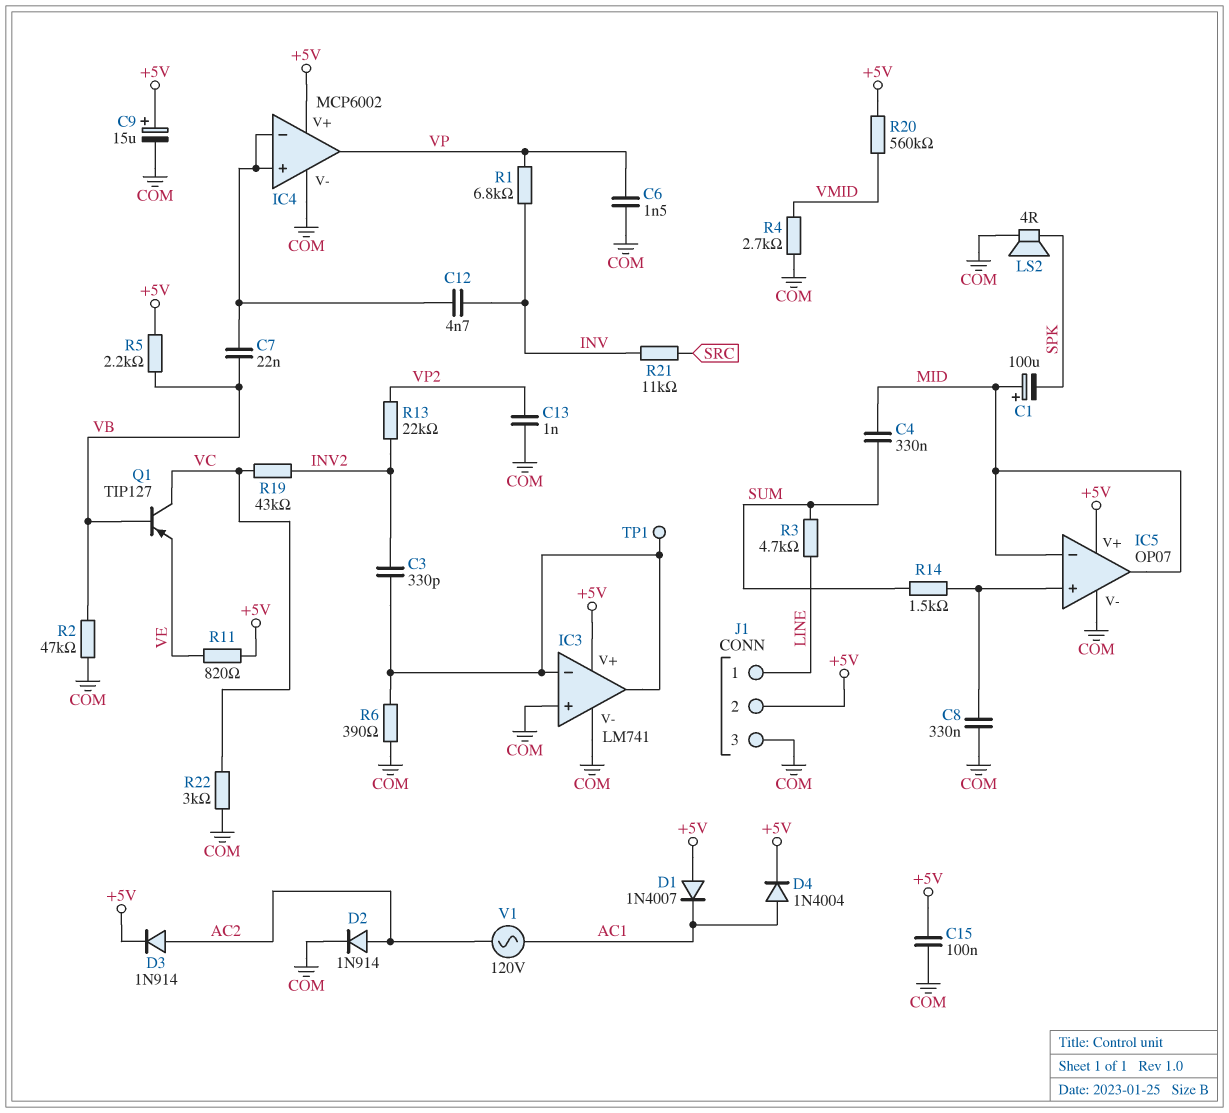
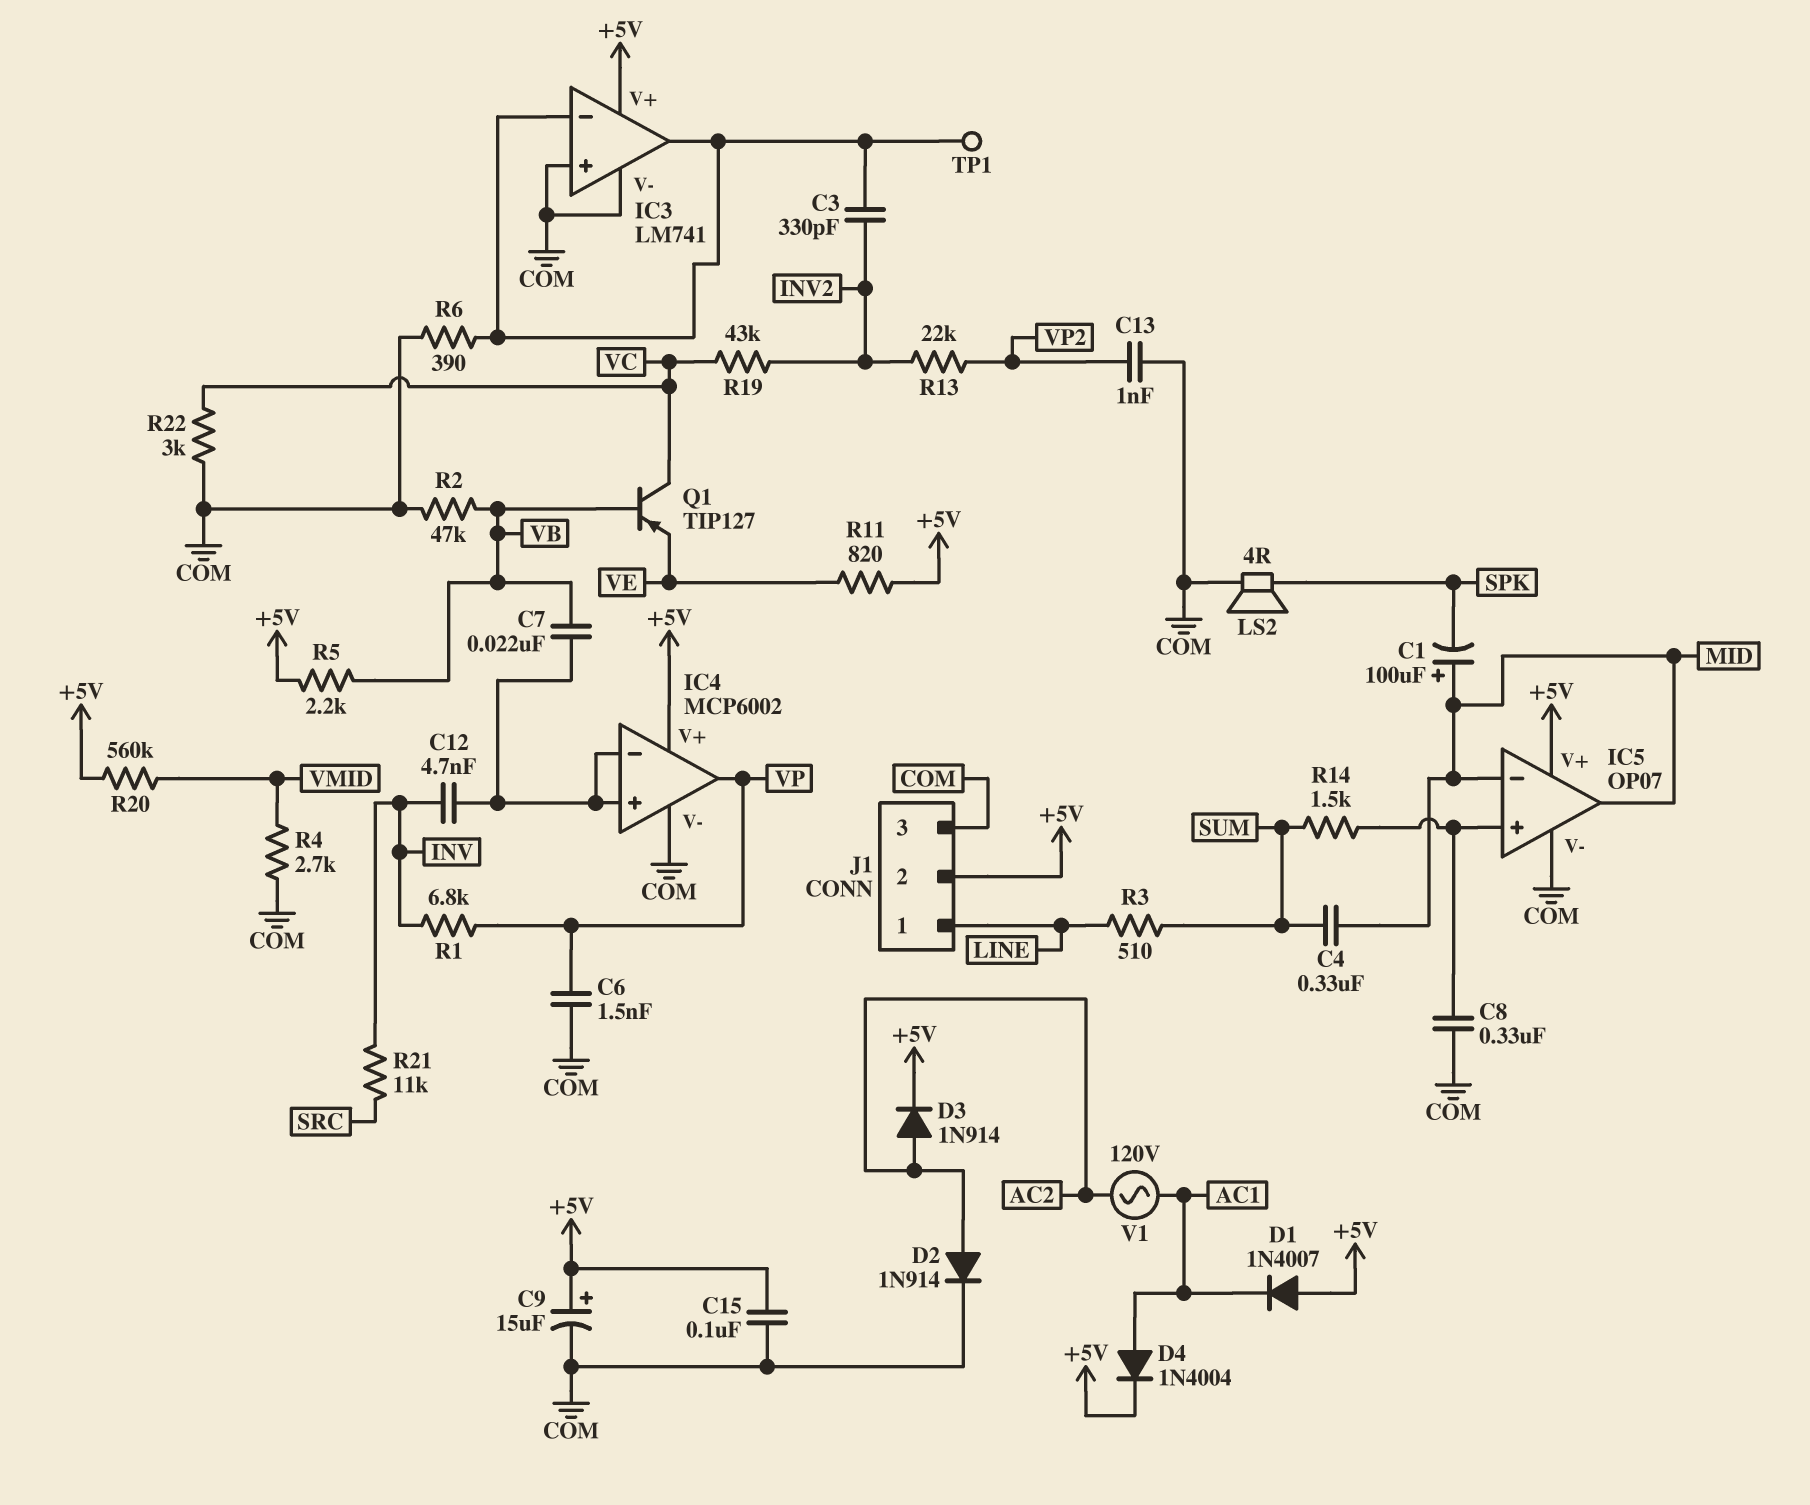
R3: 4.7k (LINE, SUM) -> 510 (LINE, SUM)

